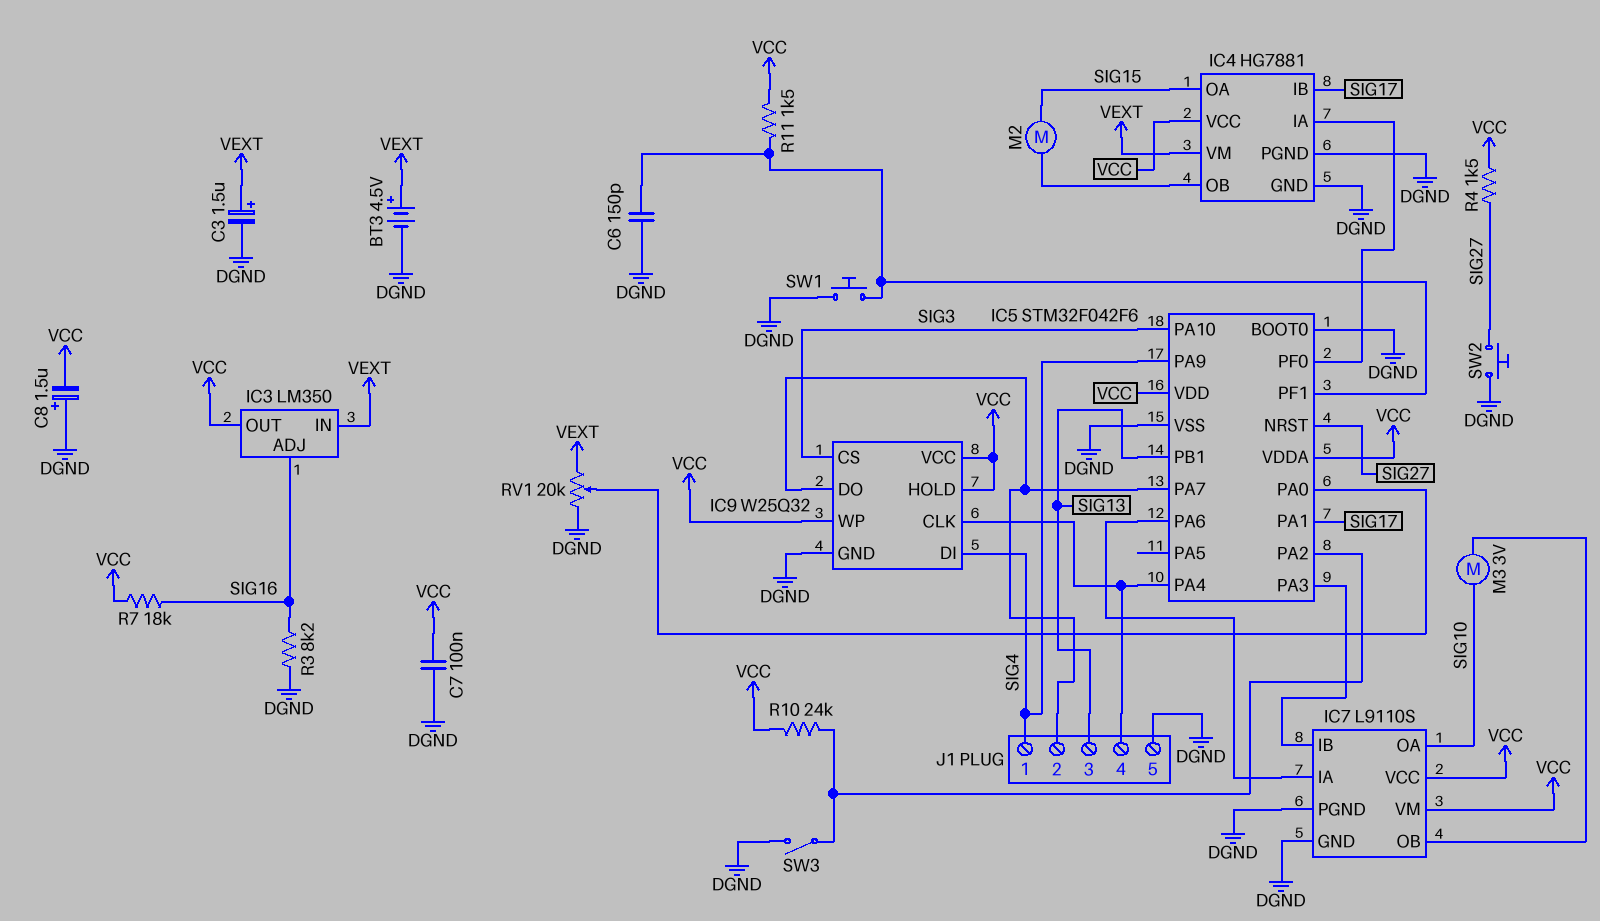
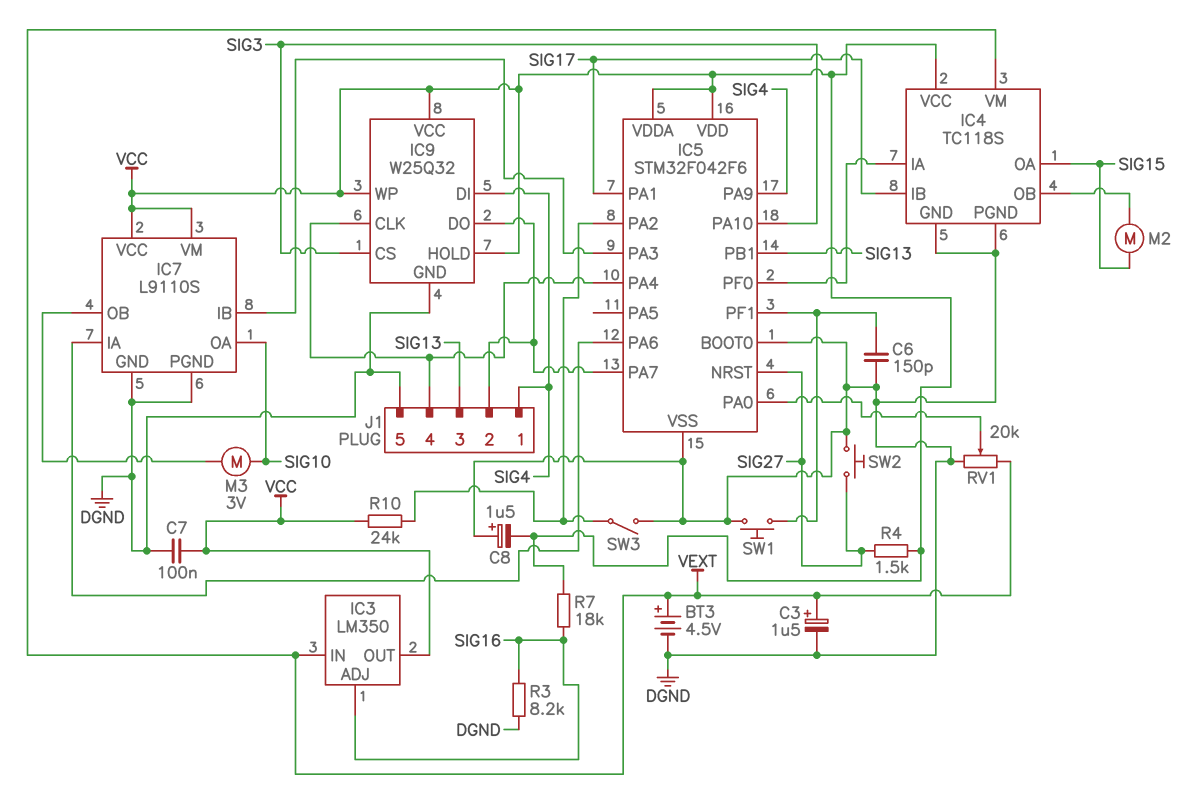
IC4: HG7881 -> TC118S
R11: 1.5k (IC5/PF1, VCC) -> none

